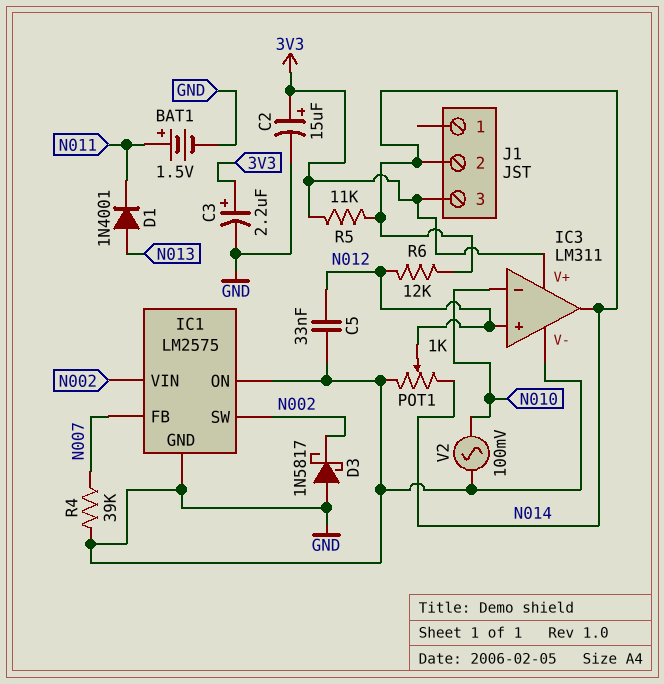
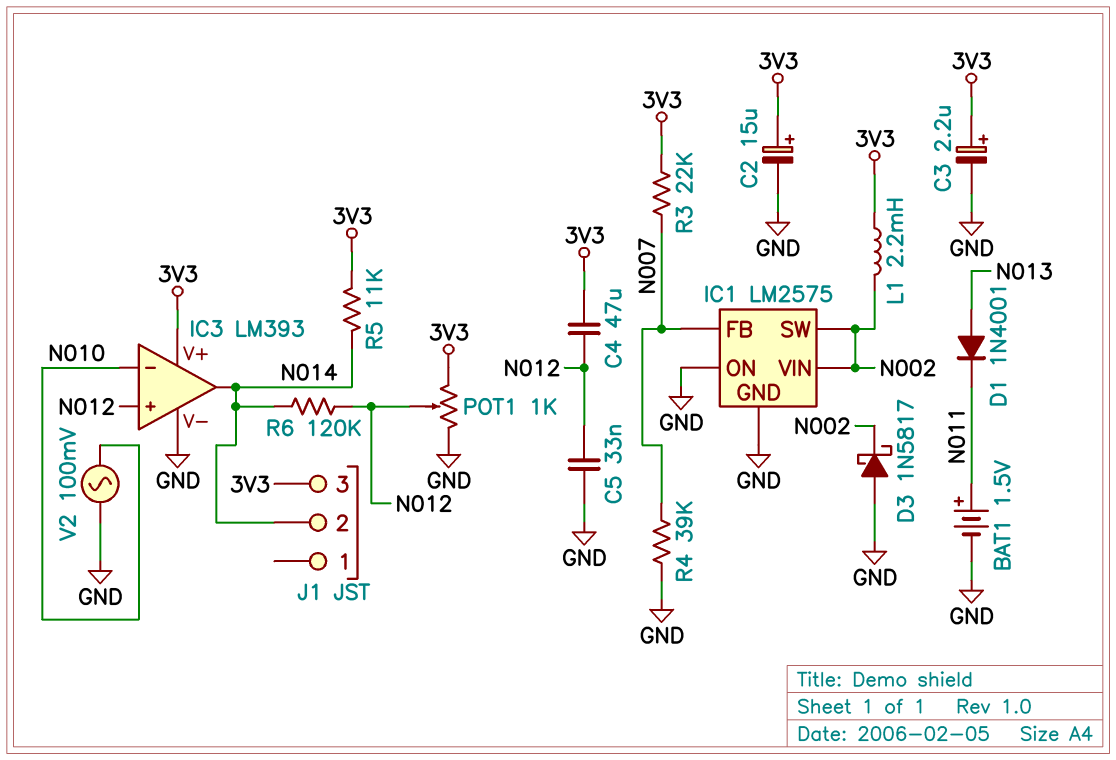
C4: none -> 47uF (3V3, N012)
IC3: LM311 -> LM393
L1: none -> 2.2mH (3V3, N002)
POT1: 1k (GND, N014, wiper N012) -> 1k (3V3, GND, wiper N012)
R3: none -> 22k (3V3, N007)
R6: 12k (N012, N014) -> 120k (N012, N014)

